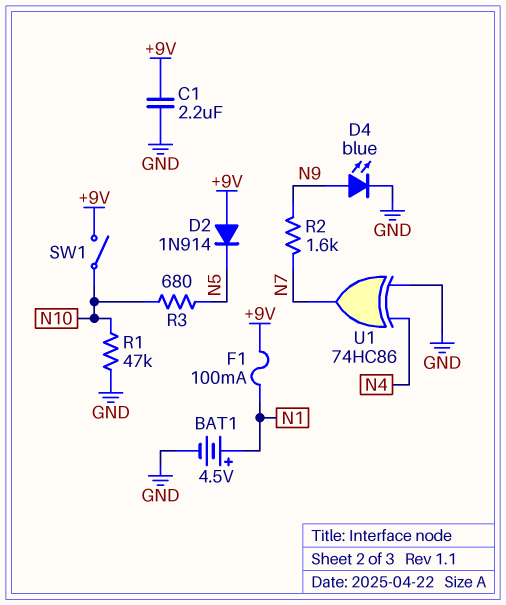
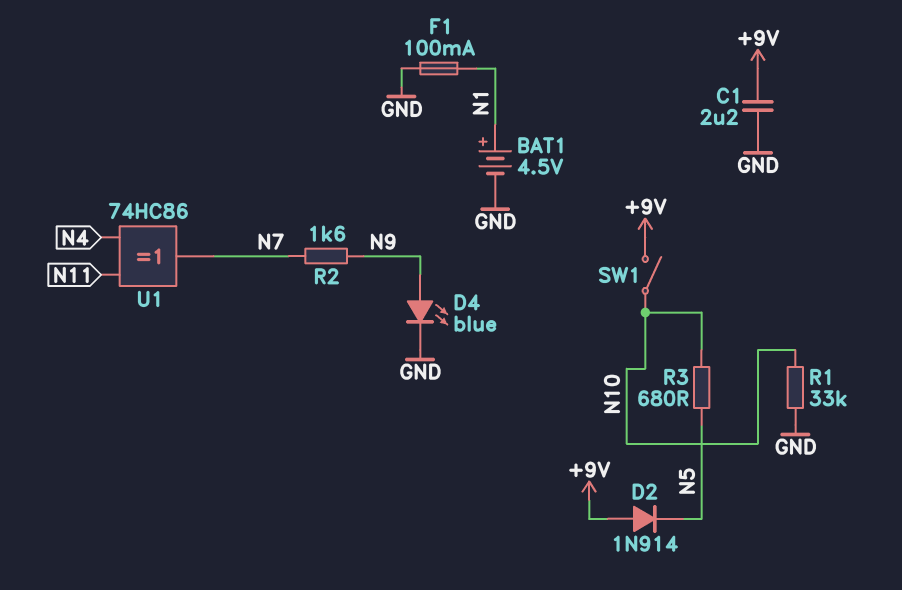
F1: 100mA (+9V, N1) -> 100mA (GND, N1)
R1: 47k (GND, N10) -> 33k (GND, N10)
U1: XOR 74HC86 (in GND, in N4, out N7) -> XOR 74HC86 (in N4, in N11, out N7)

